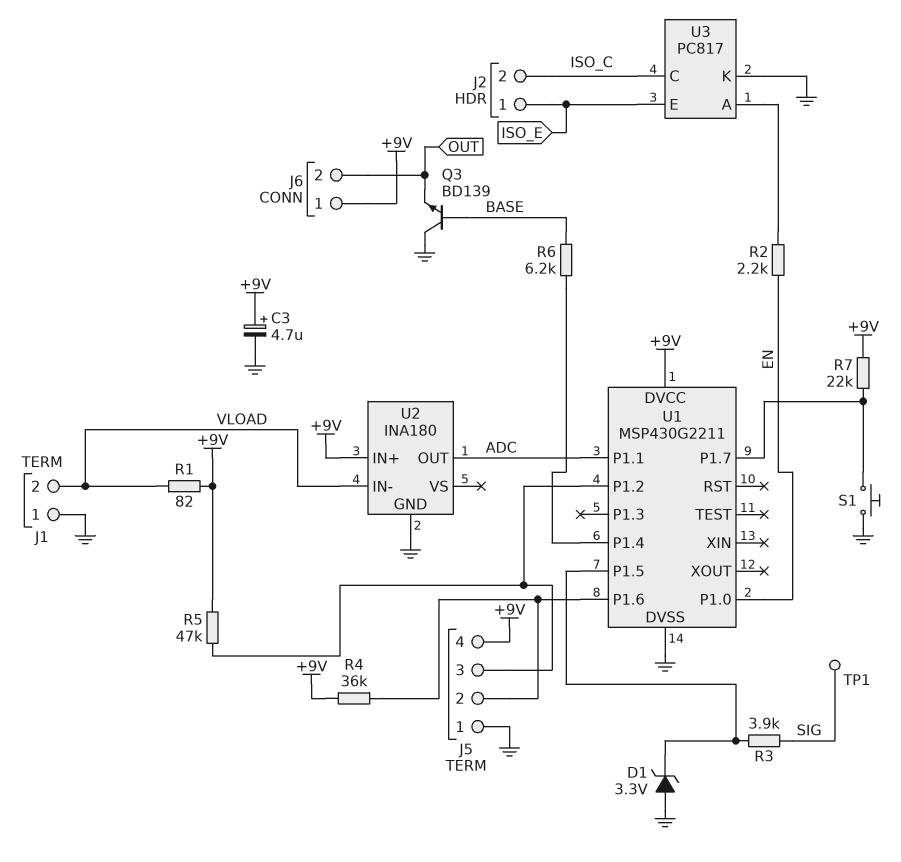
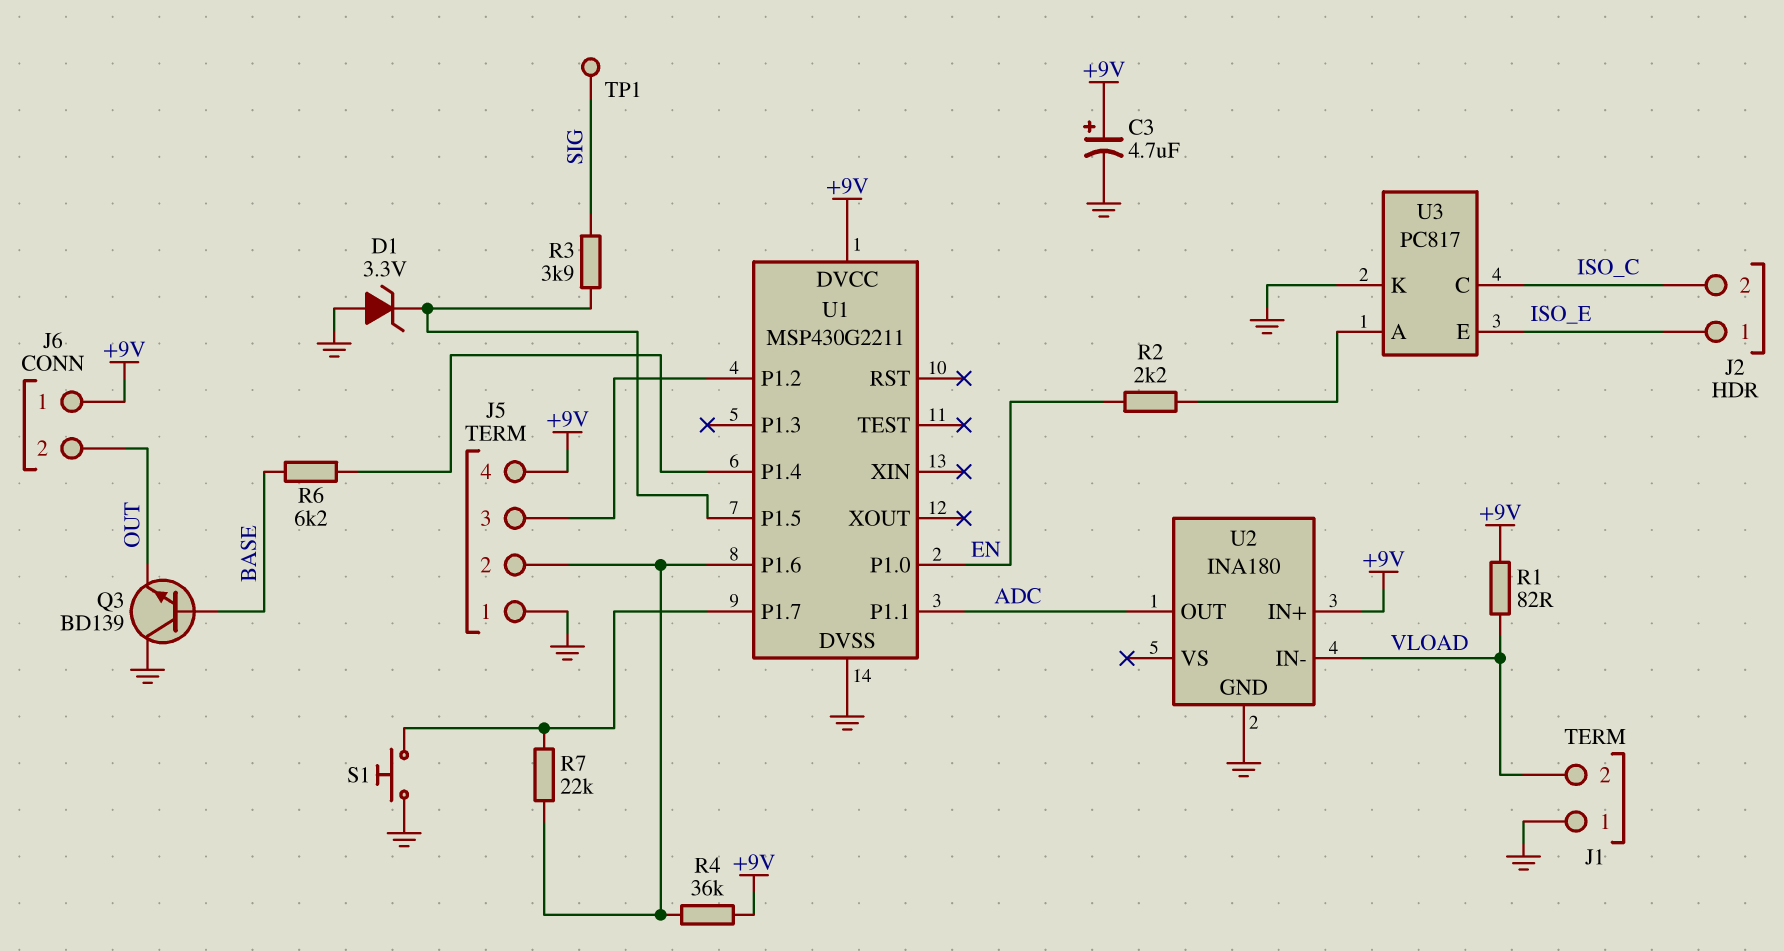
R5: 47k (+9V, J5/3) -> none
R7: 22k (+9V, U1/P1.7) -> 22k (J5/2, U1/P1.7)

